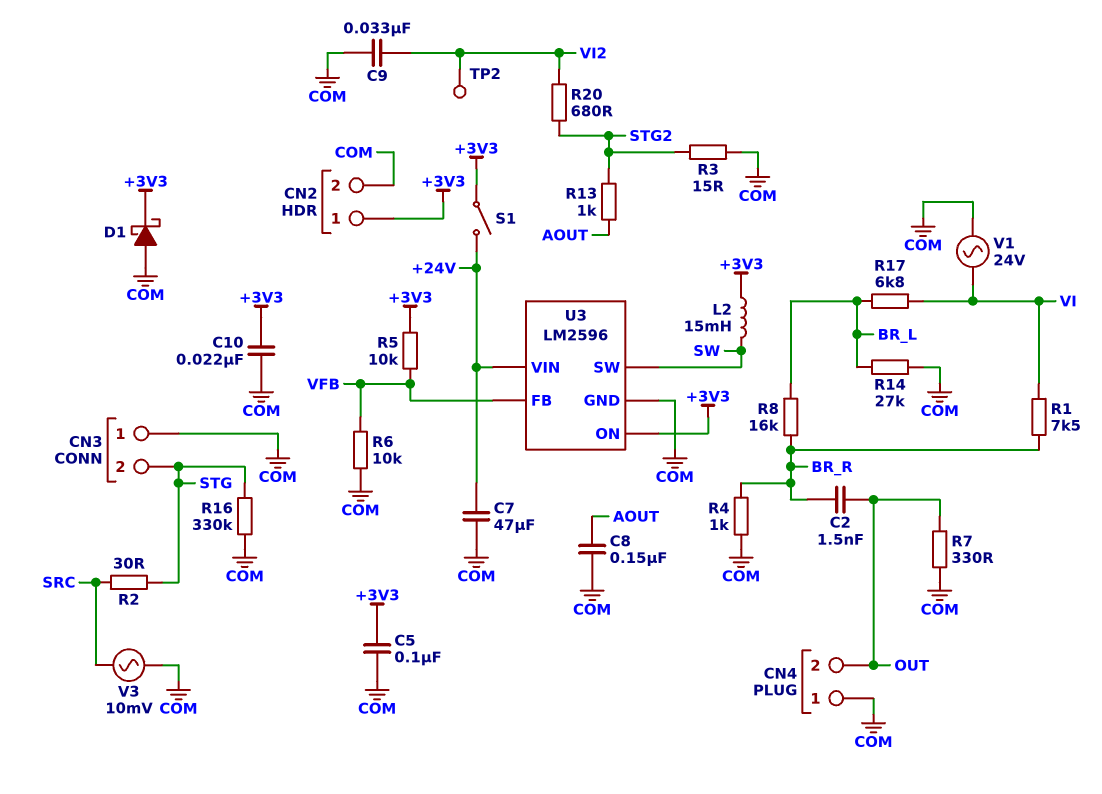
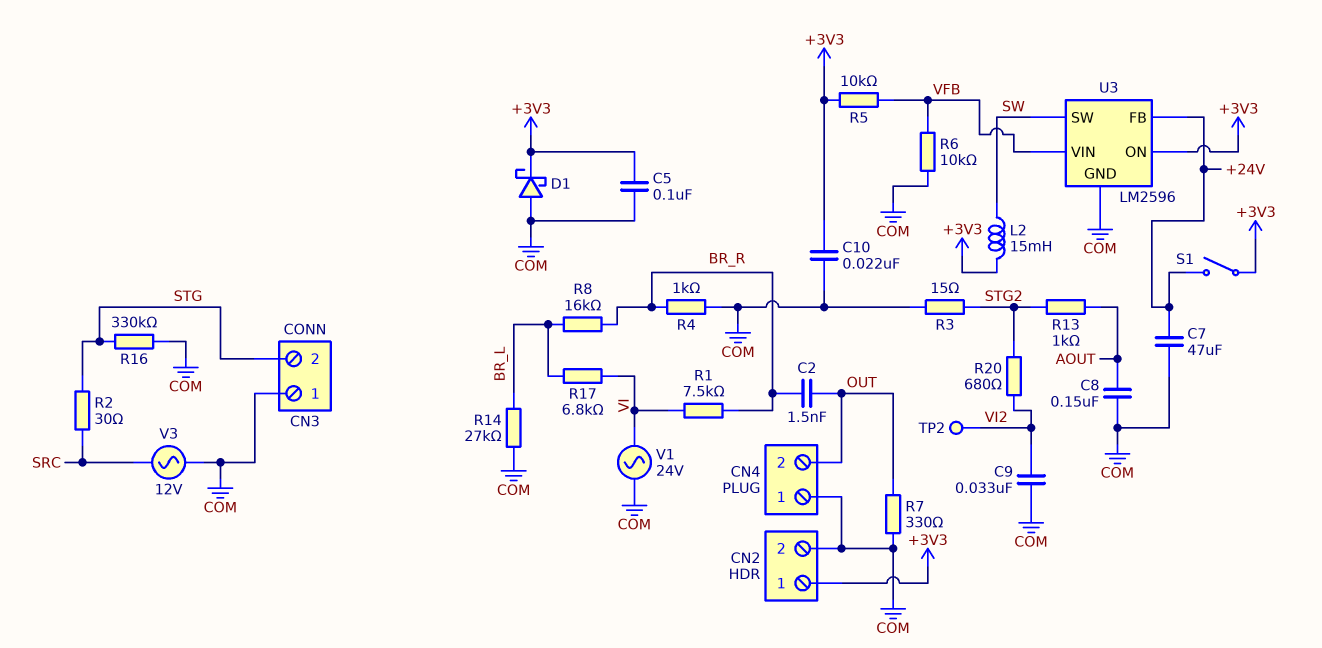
U3 pin FB: VFB -> +24V
U3 pin VIN: +24V -> VFB
V3: AC 10mV (COM, SRC) -> AC 12V (COM, SRC)

